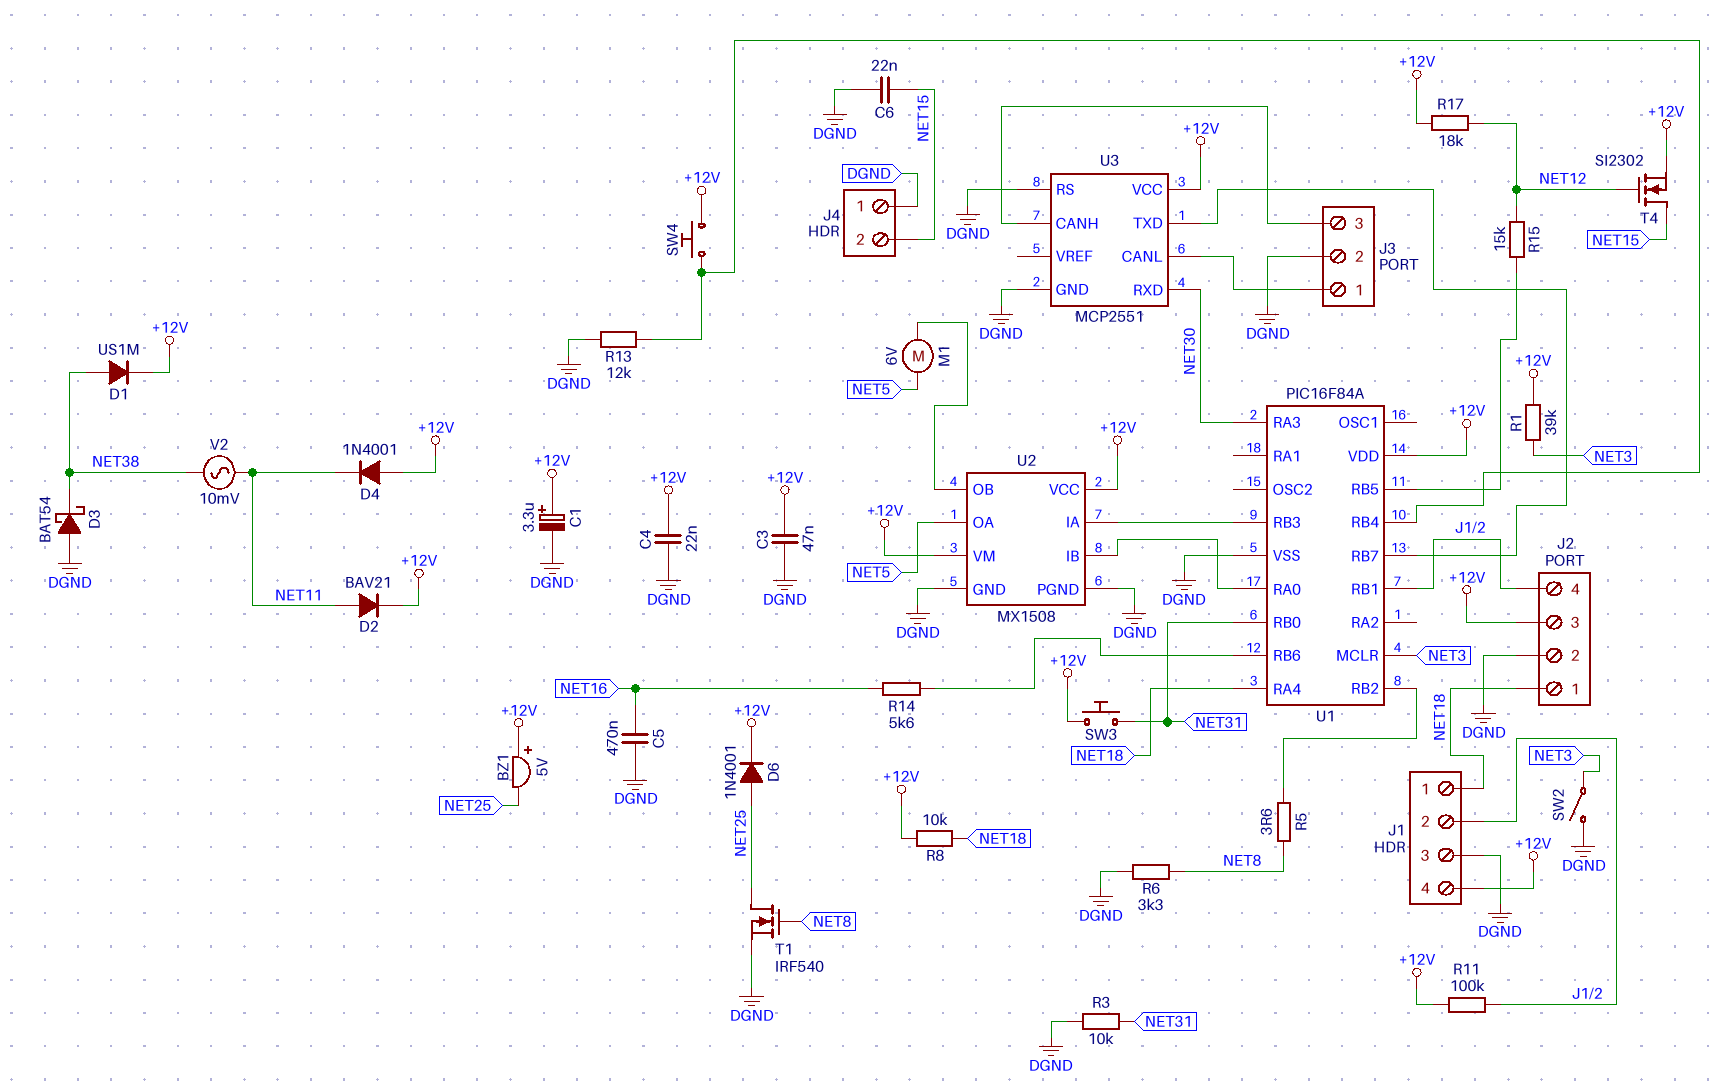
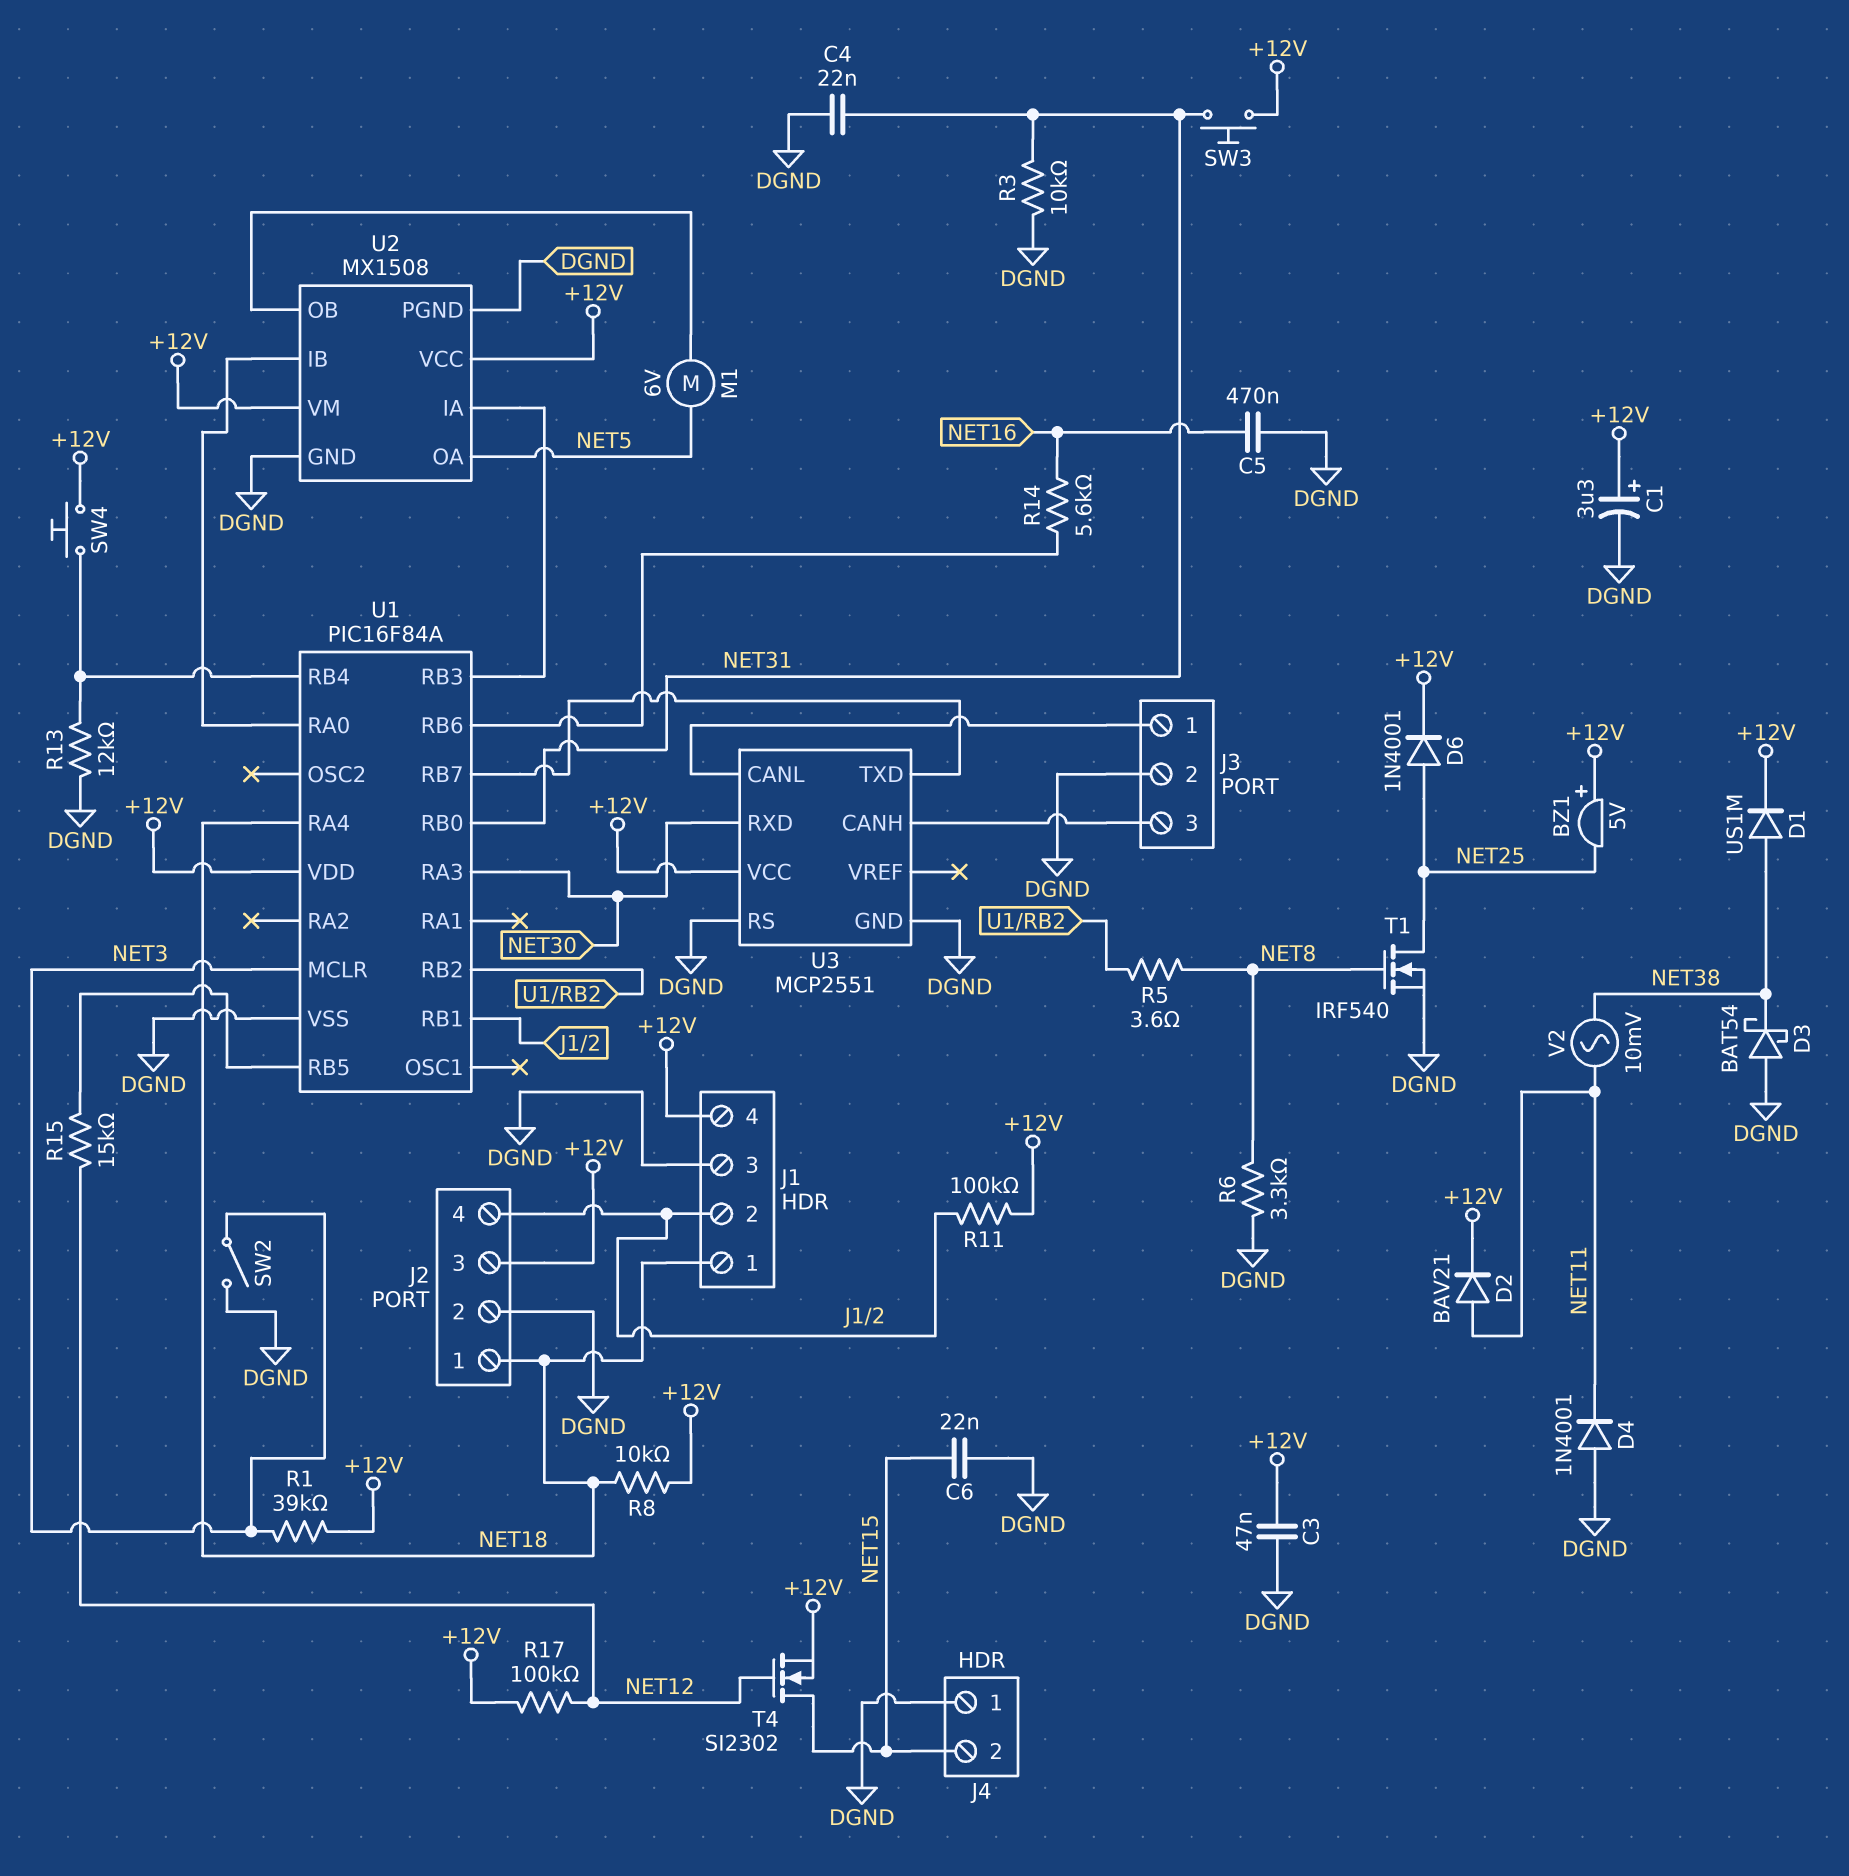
C4: 22nF (+12V, DGND) -> 22nF (DGND, NET31)
D4: diode 1N4001 (A +12V, K NET11) -> diode 1N4001 (A DGND, K NET11)
R17: 18k (+12V, NET12) -> 100k (+12V, NET12)

